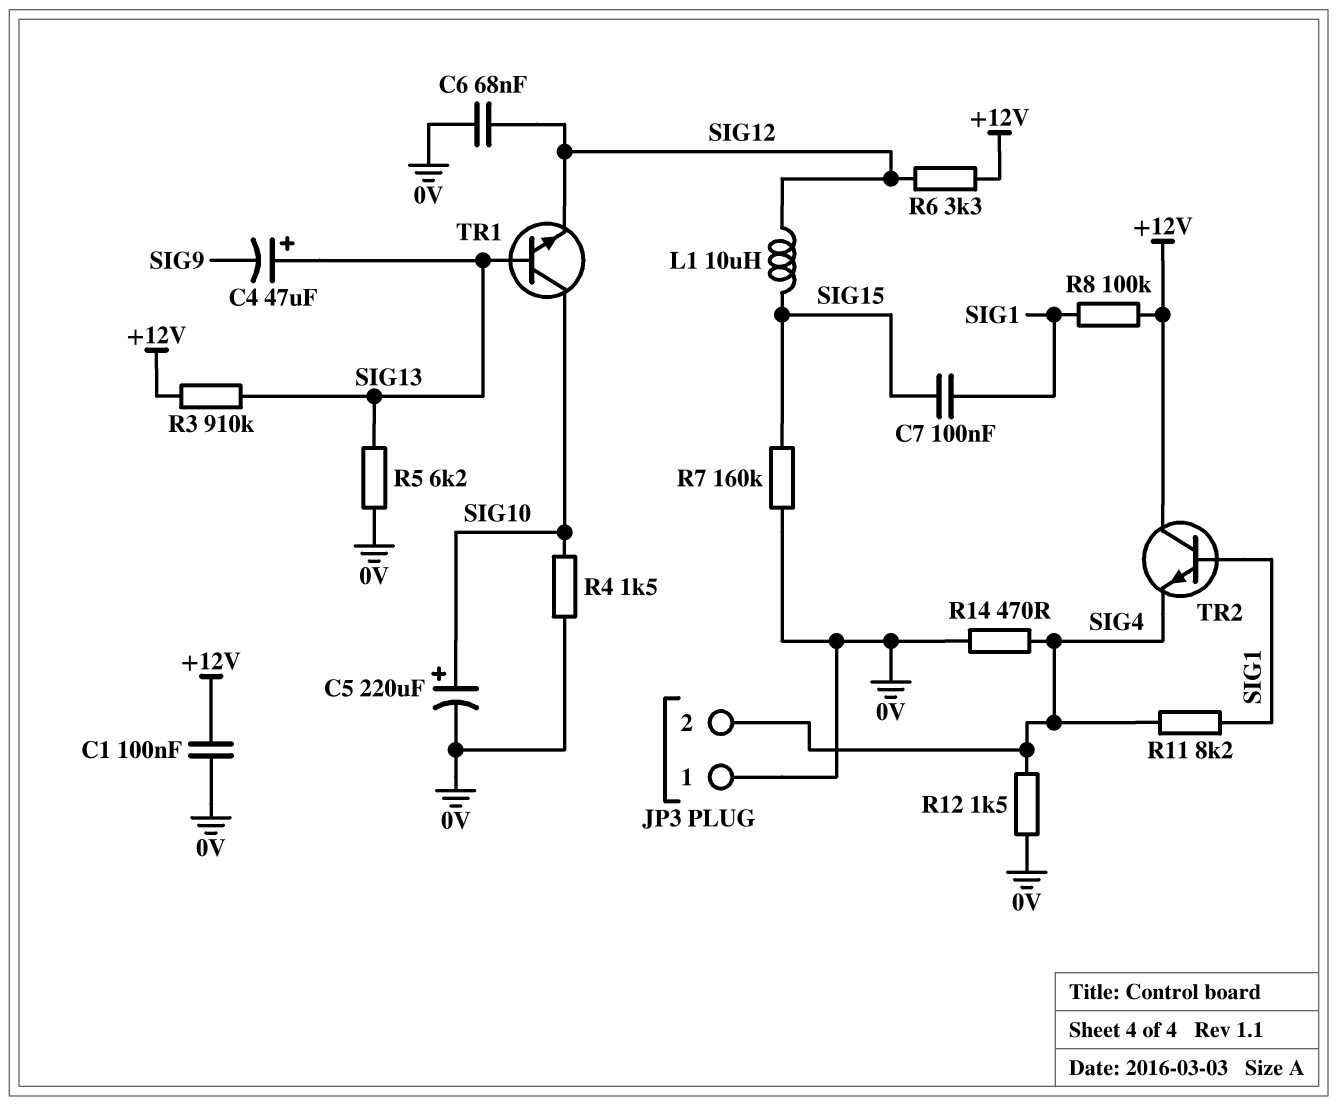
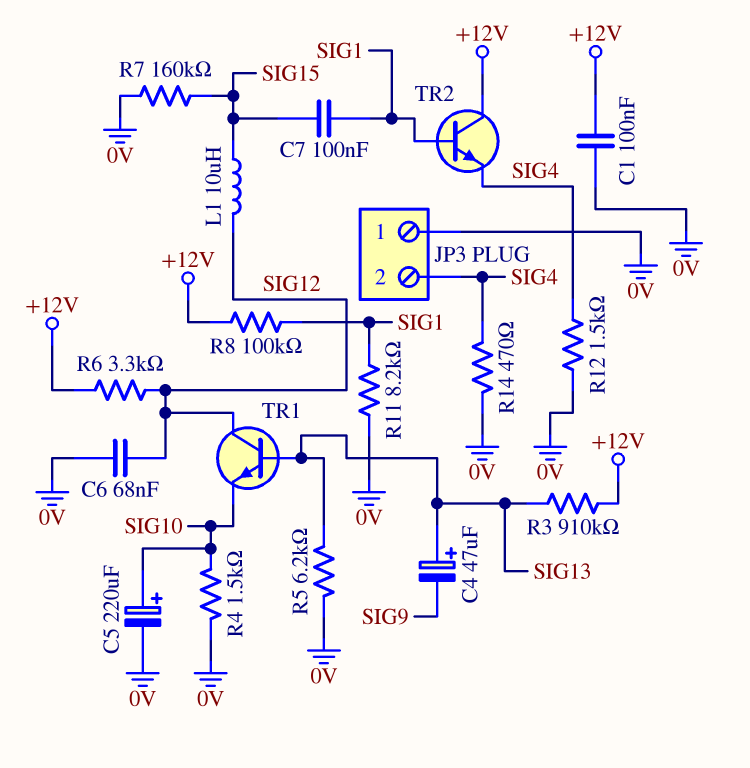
R11: 8.2k (SIG1, SIG4) -> 8.2k (0V, SIG1)
TR1: NPN (B SIG13, C SIG10, E SIG12) -> NPN (B SIG13, C SIG12, E SIG10)

